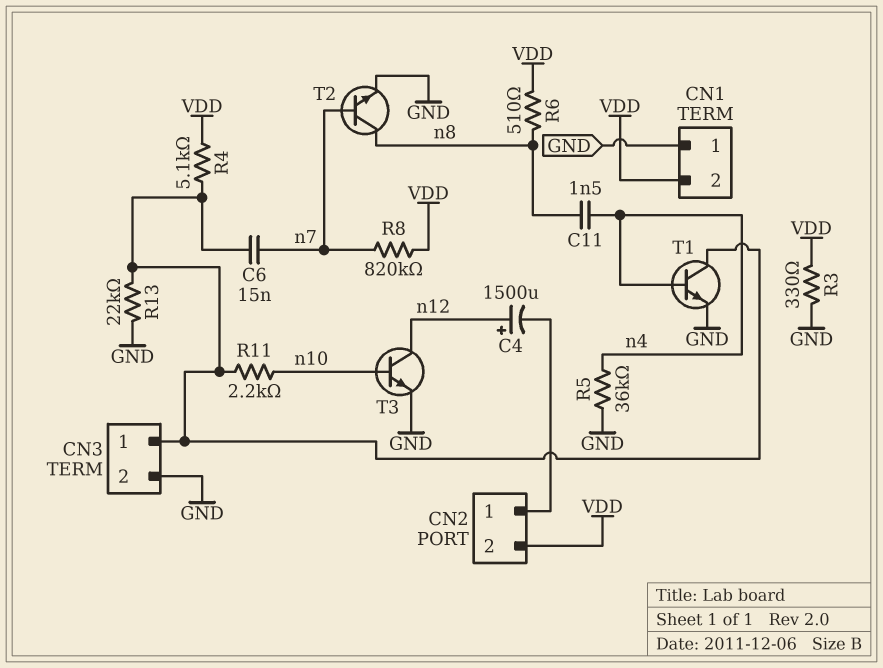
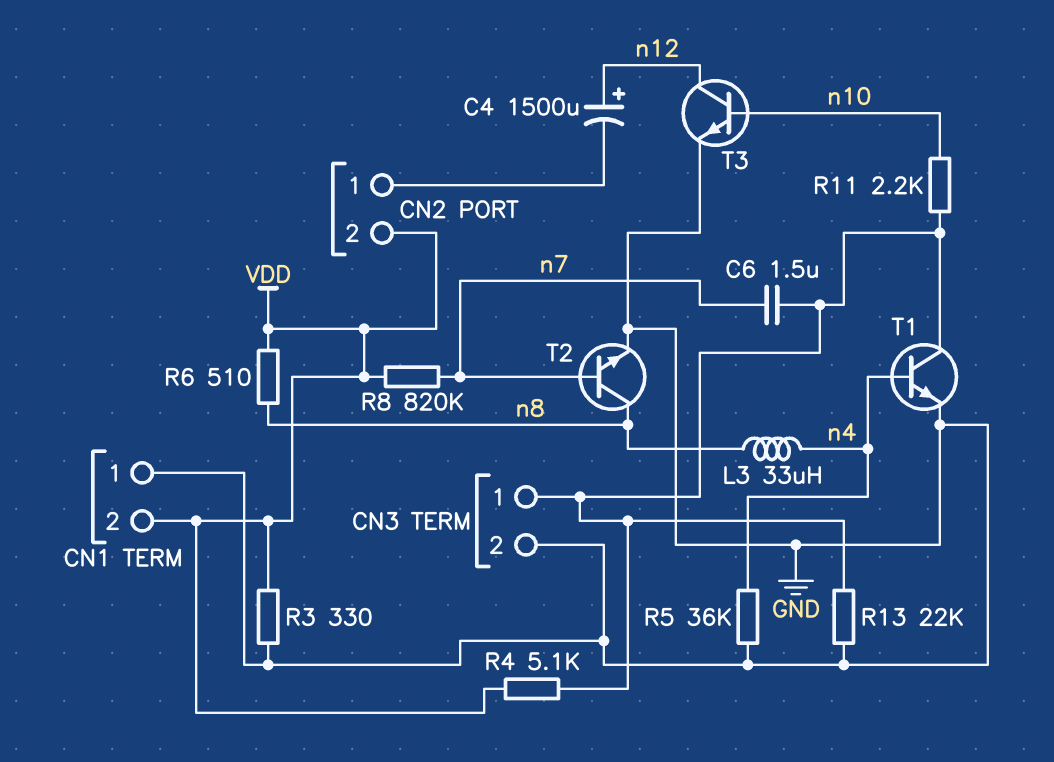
C6: 15nF (CN3/1, n7) -> 1.5uF (CN3/1, n7)
C11: 1.5nF (n4, n8) -> none
L3: none -> 33uH (n4, n8)

